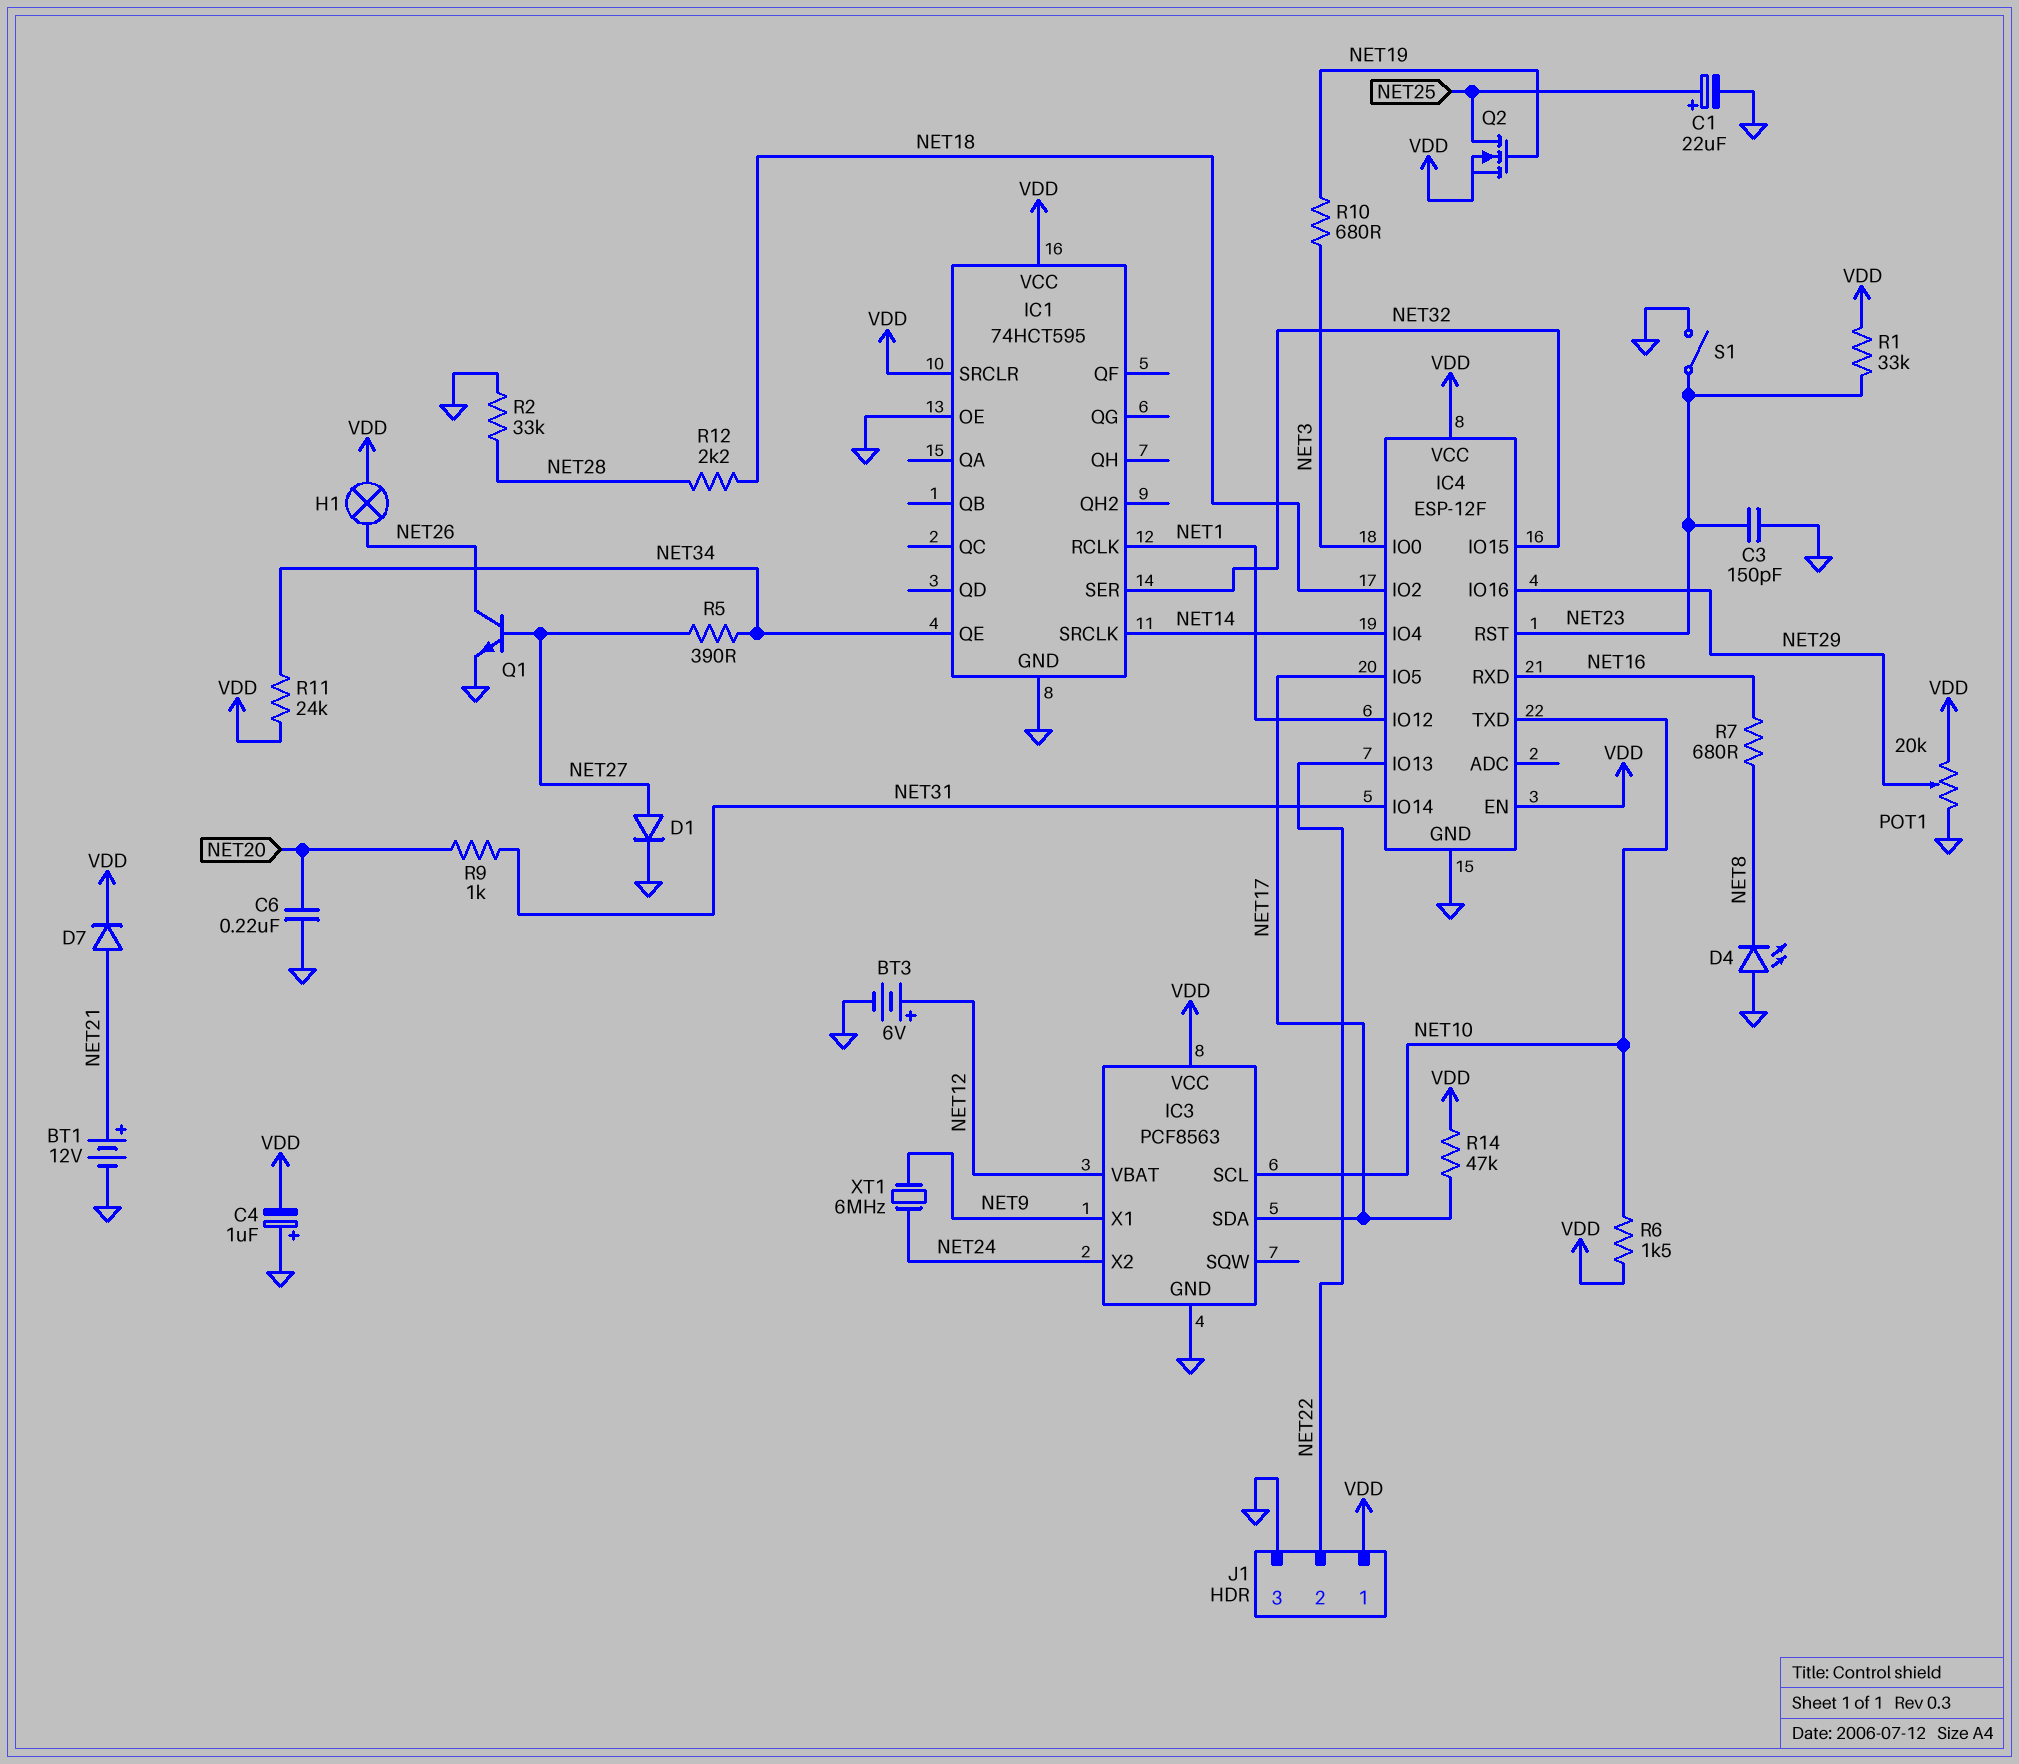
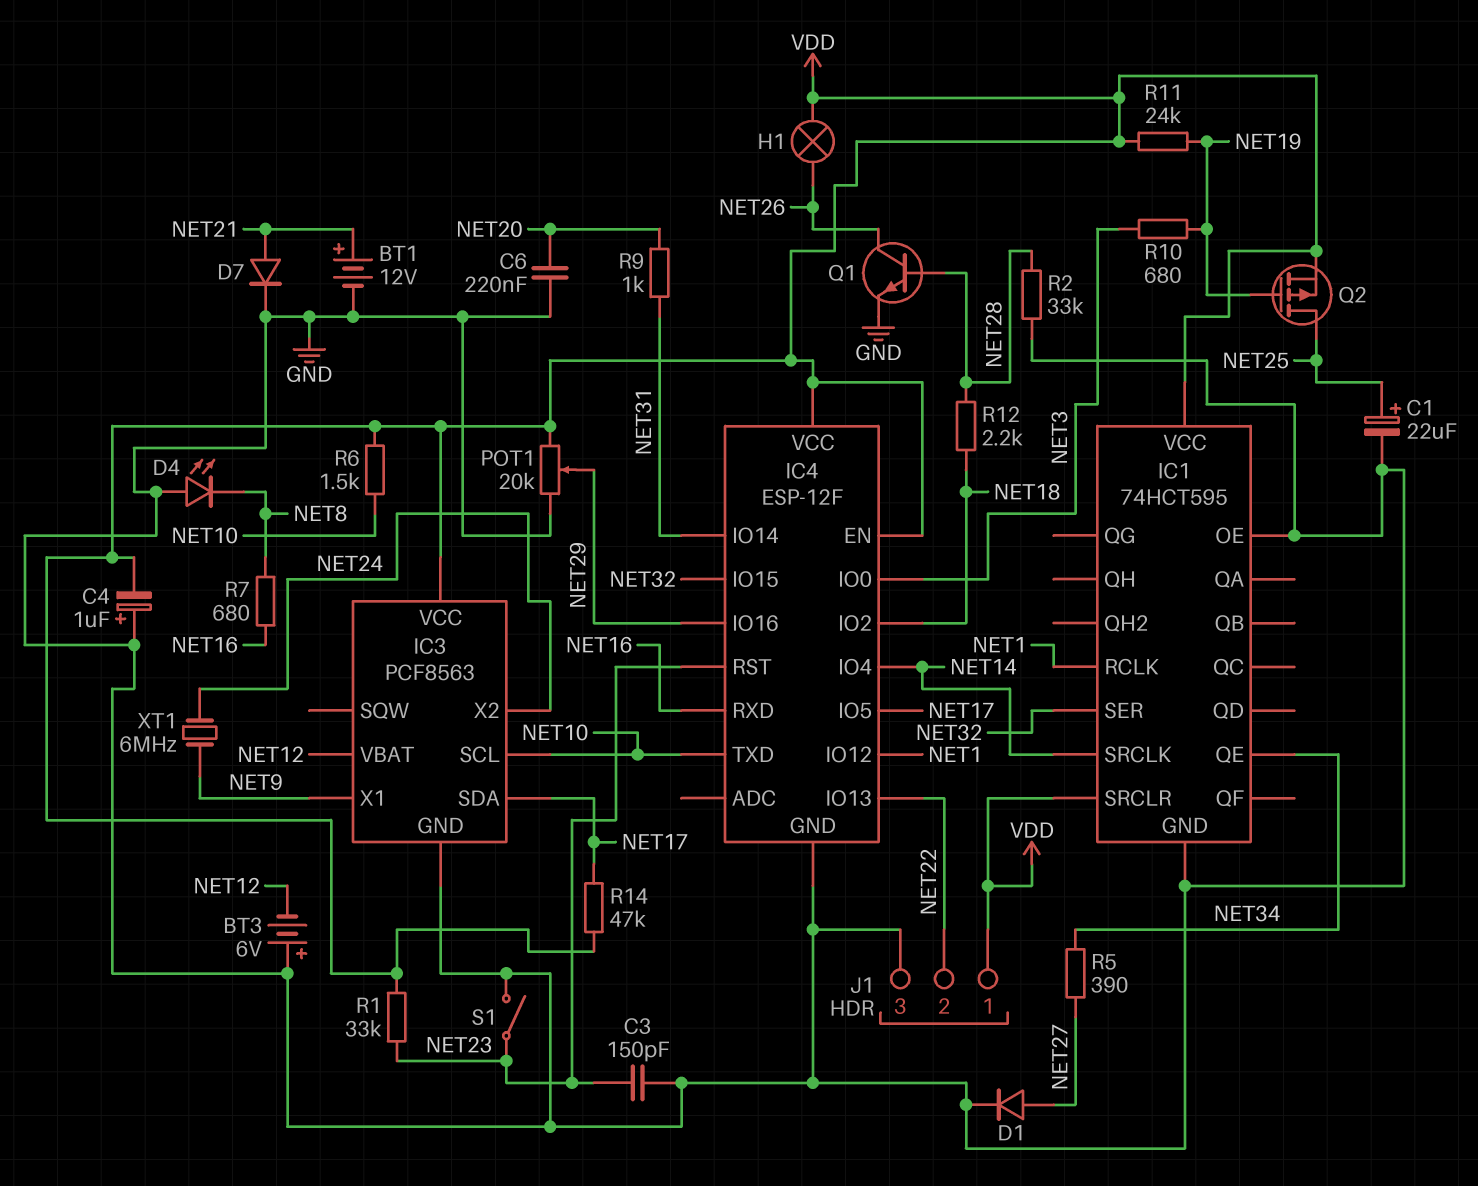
BT3: 6V (plus NET12, minus GND) -> 6V (plus GND, minus NET12)
D7: diode (A NET21, K VDD) -> diode (A NET21, K GND)
Q1: NPN (B NET27, C NET26, E GND) -> NPN (B NET28, C NET26, E GND)
Q2: NMOS (G NET19, D NET25, S VDD) -> PMOS (G NET19, D NET25, S VDD)
R11: 24k (NET34, VDD) -> 24k (NET19, VDD)

